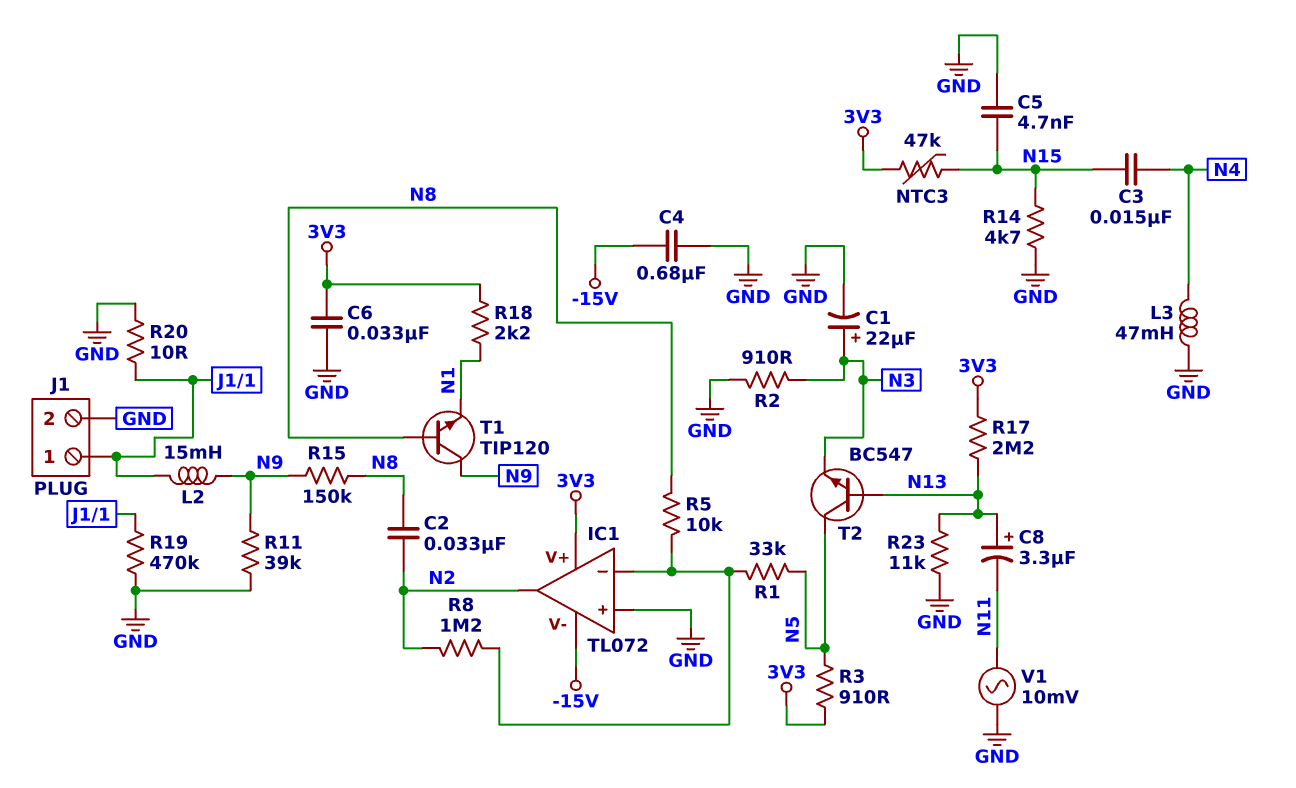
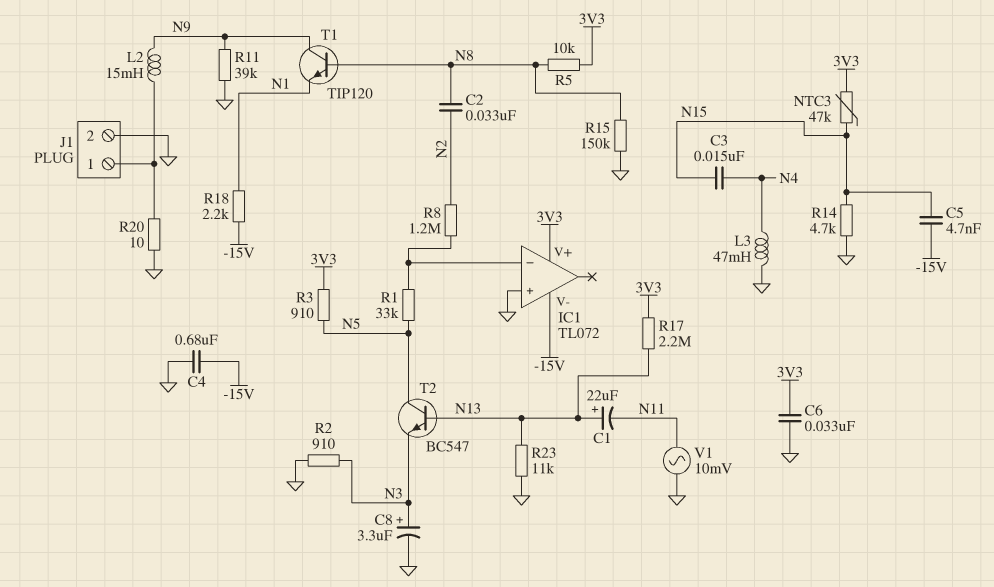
C1: 22uF (plus N3, minus GND) -> 22uF (plus N13, minus N11)
C5: 4.7nF (GND, N15) -> 4.7nF (-15V, N15)
C8: 3.3uF (plus N13, minus N11) -> 3.3uF (plus N3, minus GND)
IC1 pin out: N2 -> none
R5: 10k (IC1/in-, N8) -> 10k (3V3, N8)
R15: 150k (N8, N9) -> 150k (GND, N8)
R18: 2.2k (3V3, N1) -> 2.2k (-15V, N1)
R19: 470k (GND, J1/1) -> none

